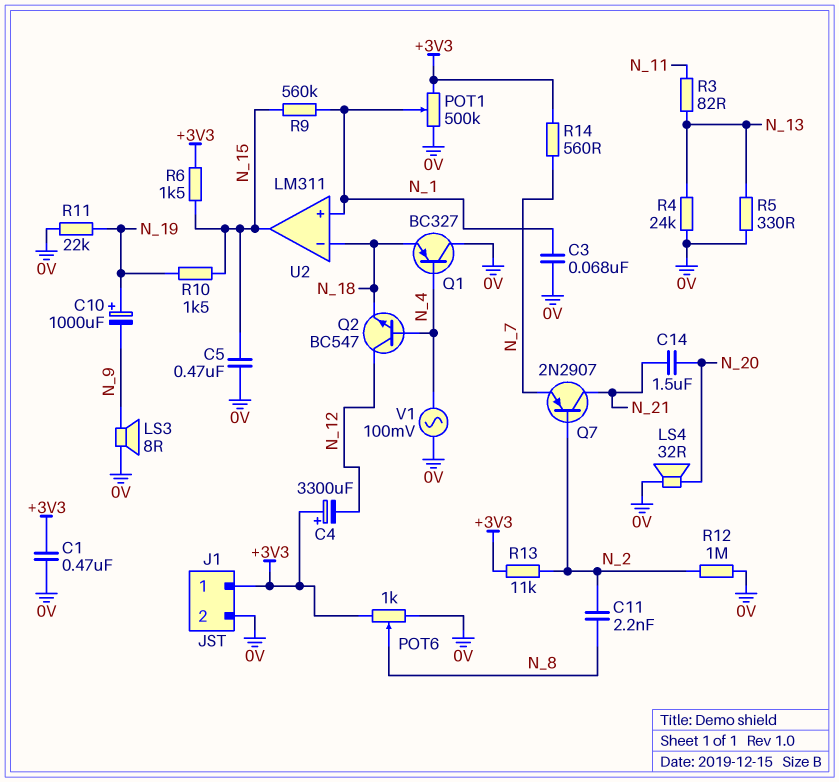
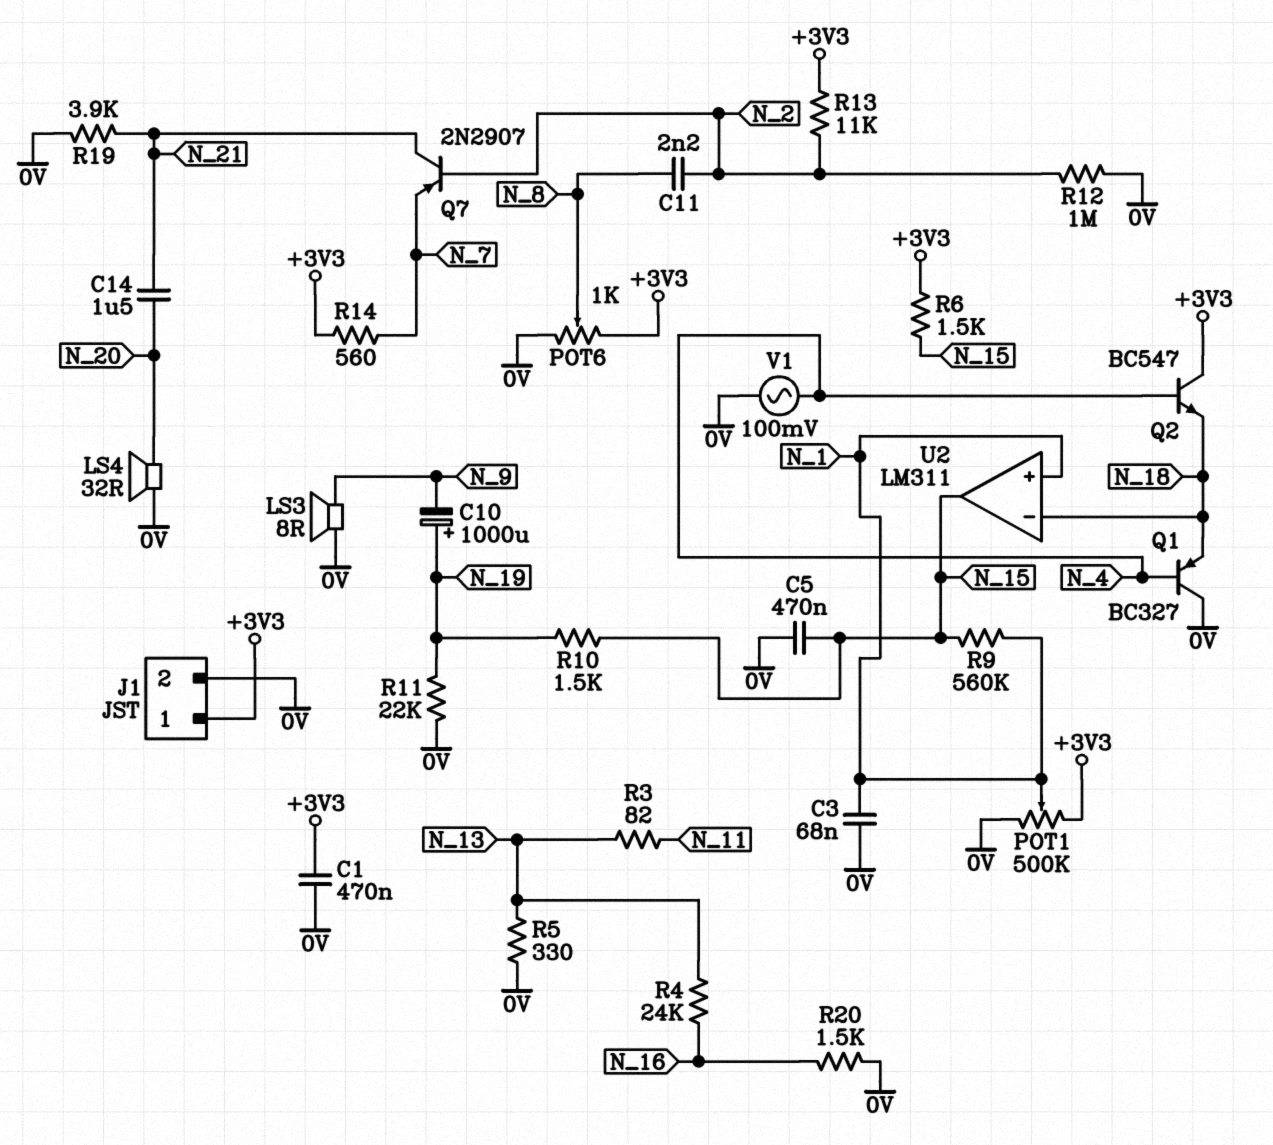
C4: 3300uF (plus +3V3, minus N_12) -> none
Q2: NPN BC547 (B N_4, C N_12, E N_18) -> NPN BC547 (B N_4, C +3V3, E N_18)
R4: 24k (0V, N_13) -> 24k (N_13, N_16)
R19: none -> 3.9k (0V, N_21)
R20: none -> 1.5k (0V, N_16)

